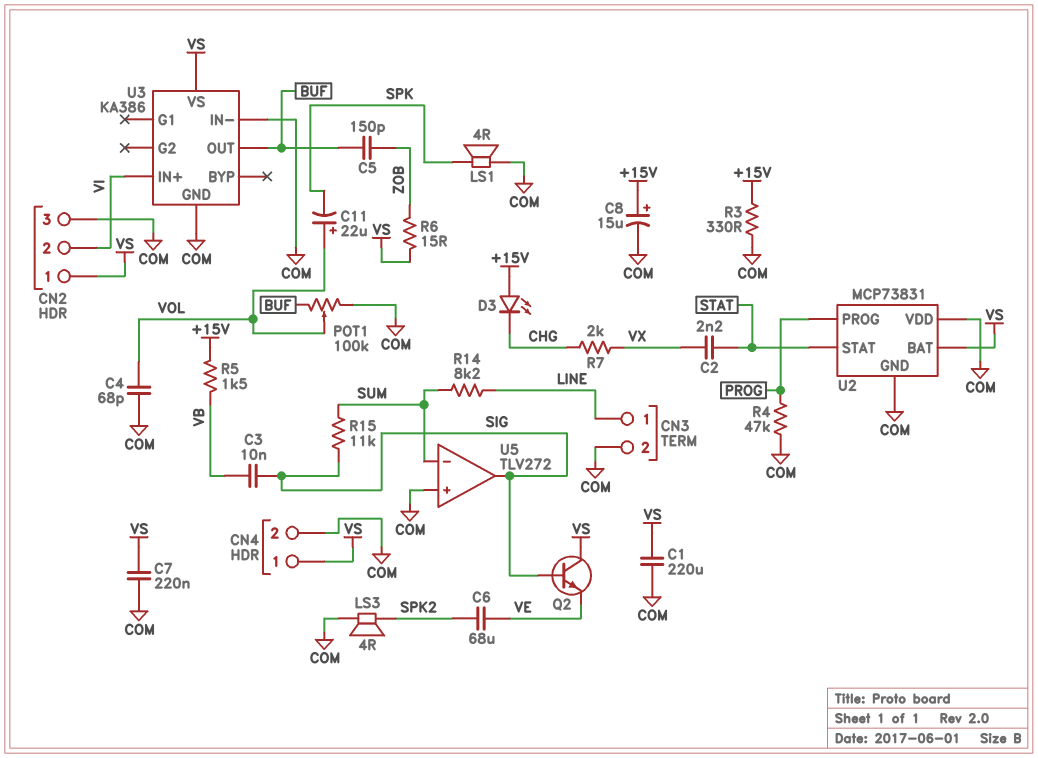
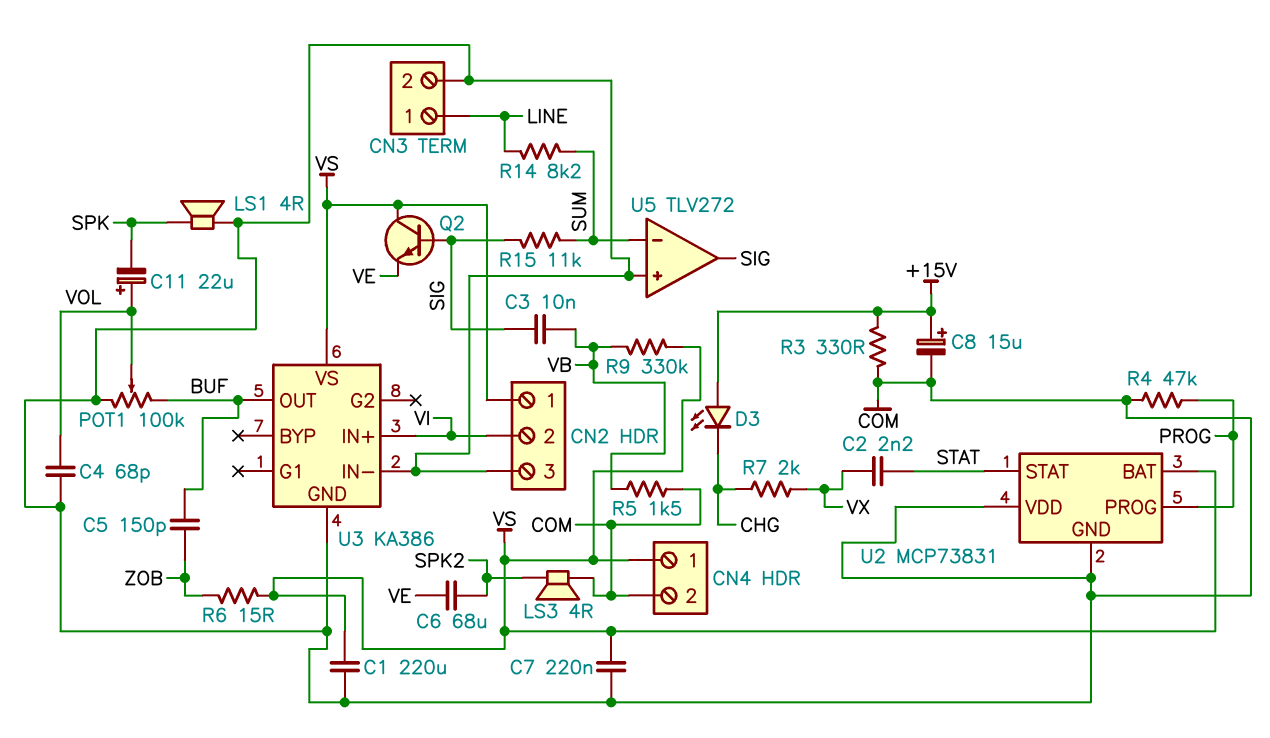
R5: 1.5k (+15V, VB) -> 1.5k (COM, VB)
R9: none -> 330k (VB, VS)

